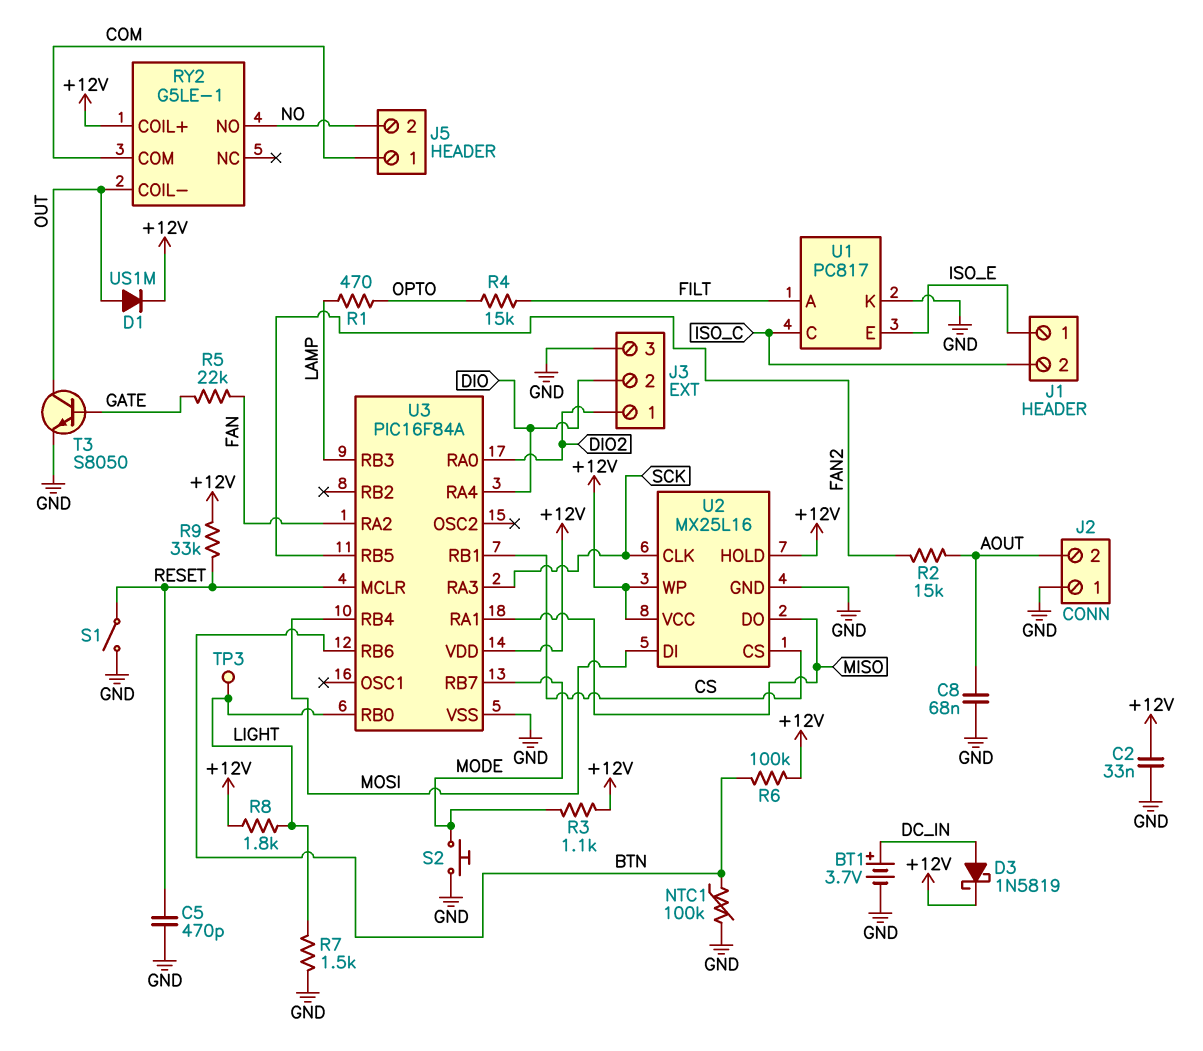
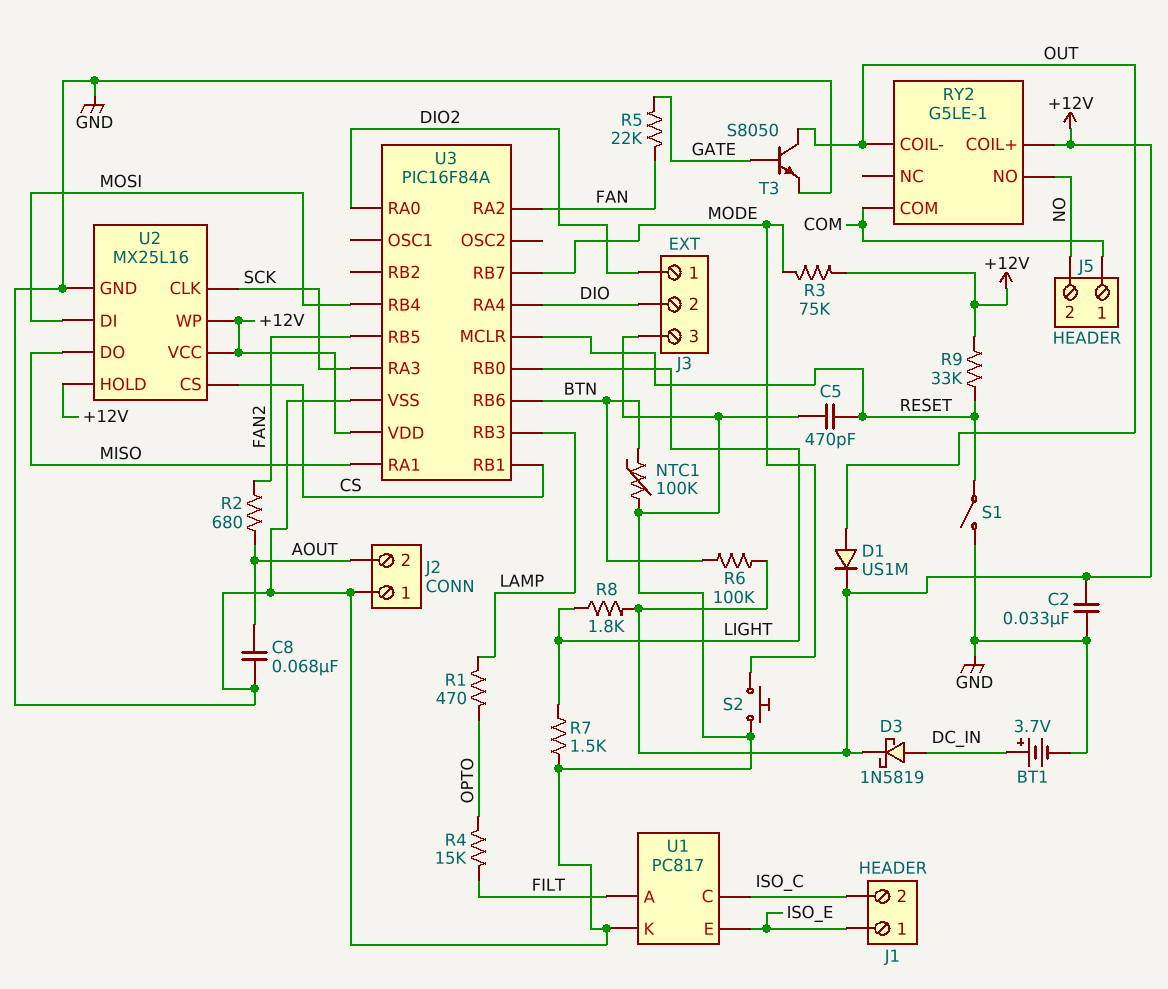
R2: 15k (AOUT, FAN2) -> 680 (AOUT, FAN2)
R3: 1.1k (+12V, MODE) -> 75k (+12V, MODE)
TP3: test point (LIGHT) -> none

